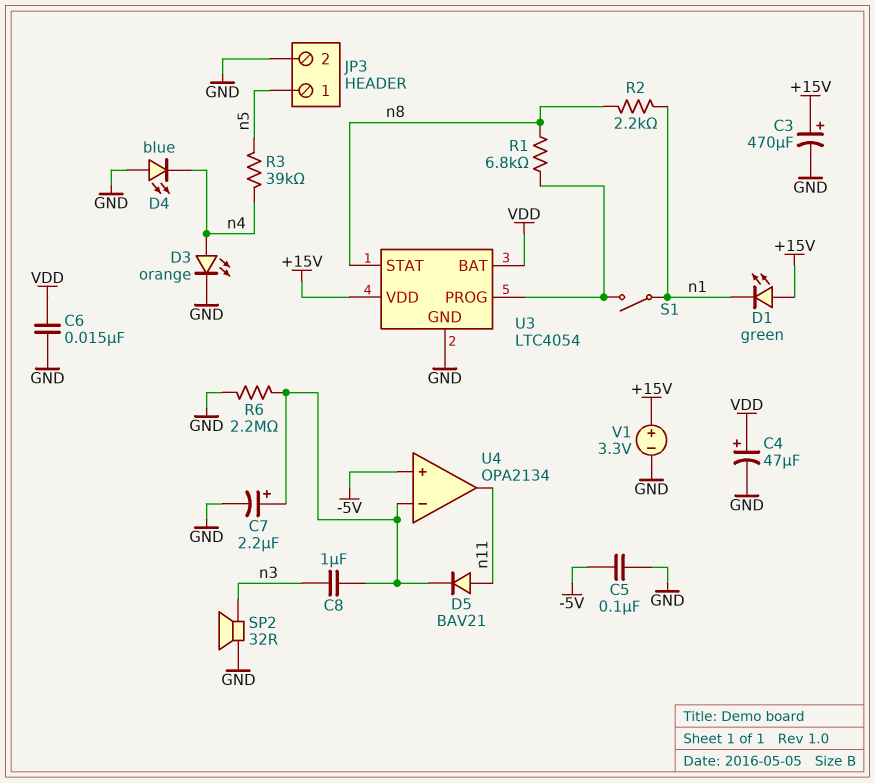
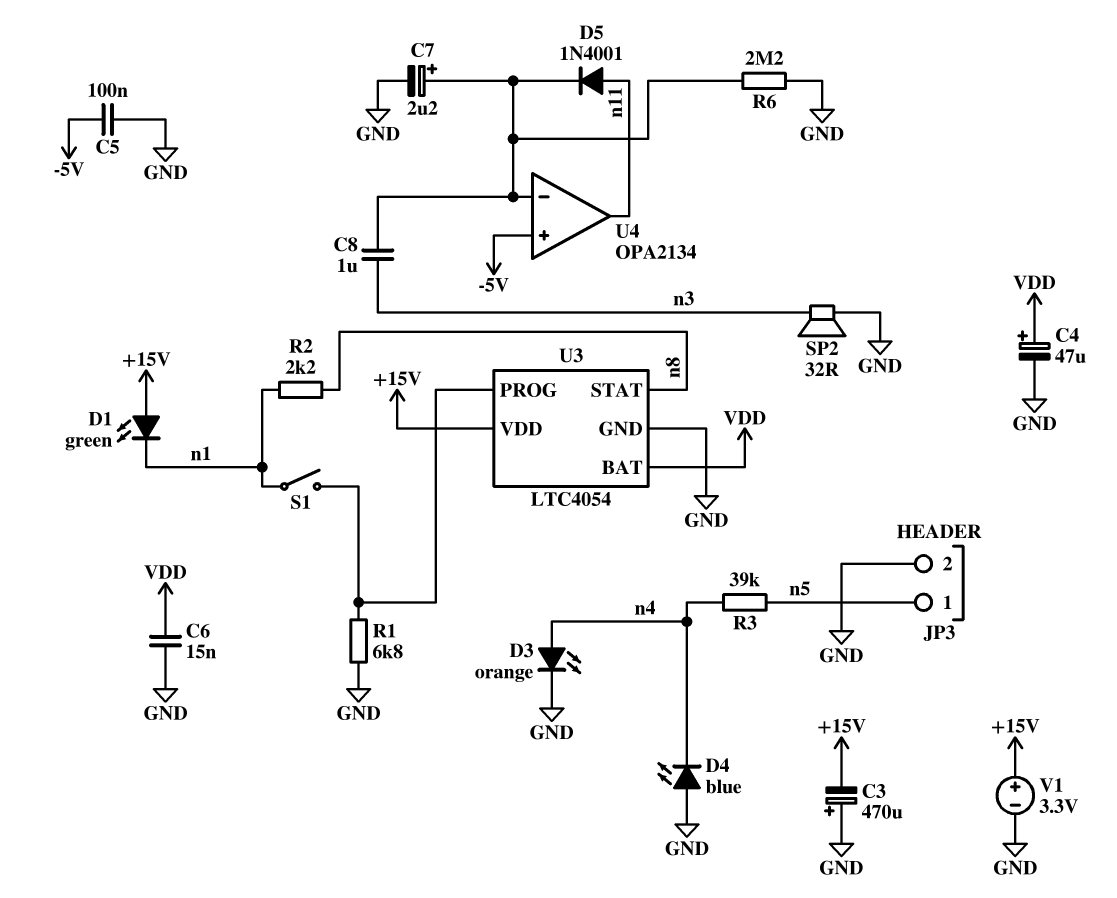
C3: 470uF (plus +15V, minus GND) -> 470uF (plus GND, minus +15V)
D5: diode BAV21 (A n11, K U4/in-) -> diode 1N4001 (A n11, K U4/in-)
R1: 6.8k (U3/PROG, n8) -> 6.8k (GND, U3/PROG)

